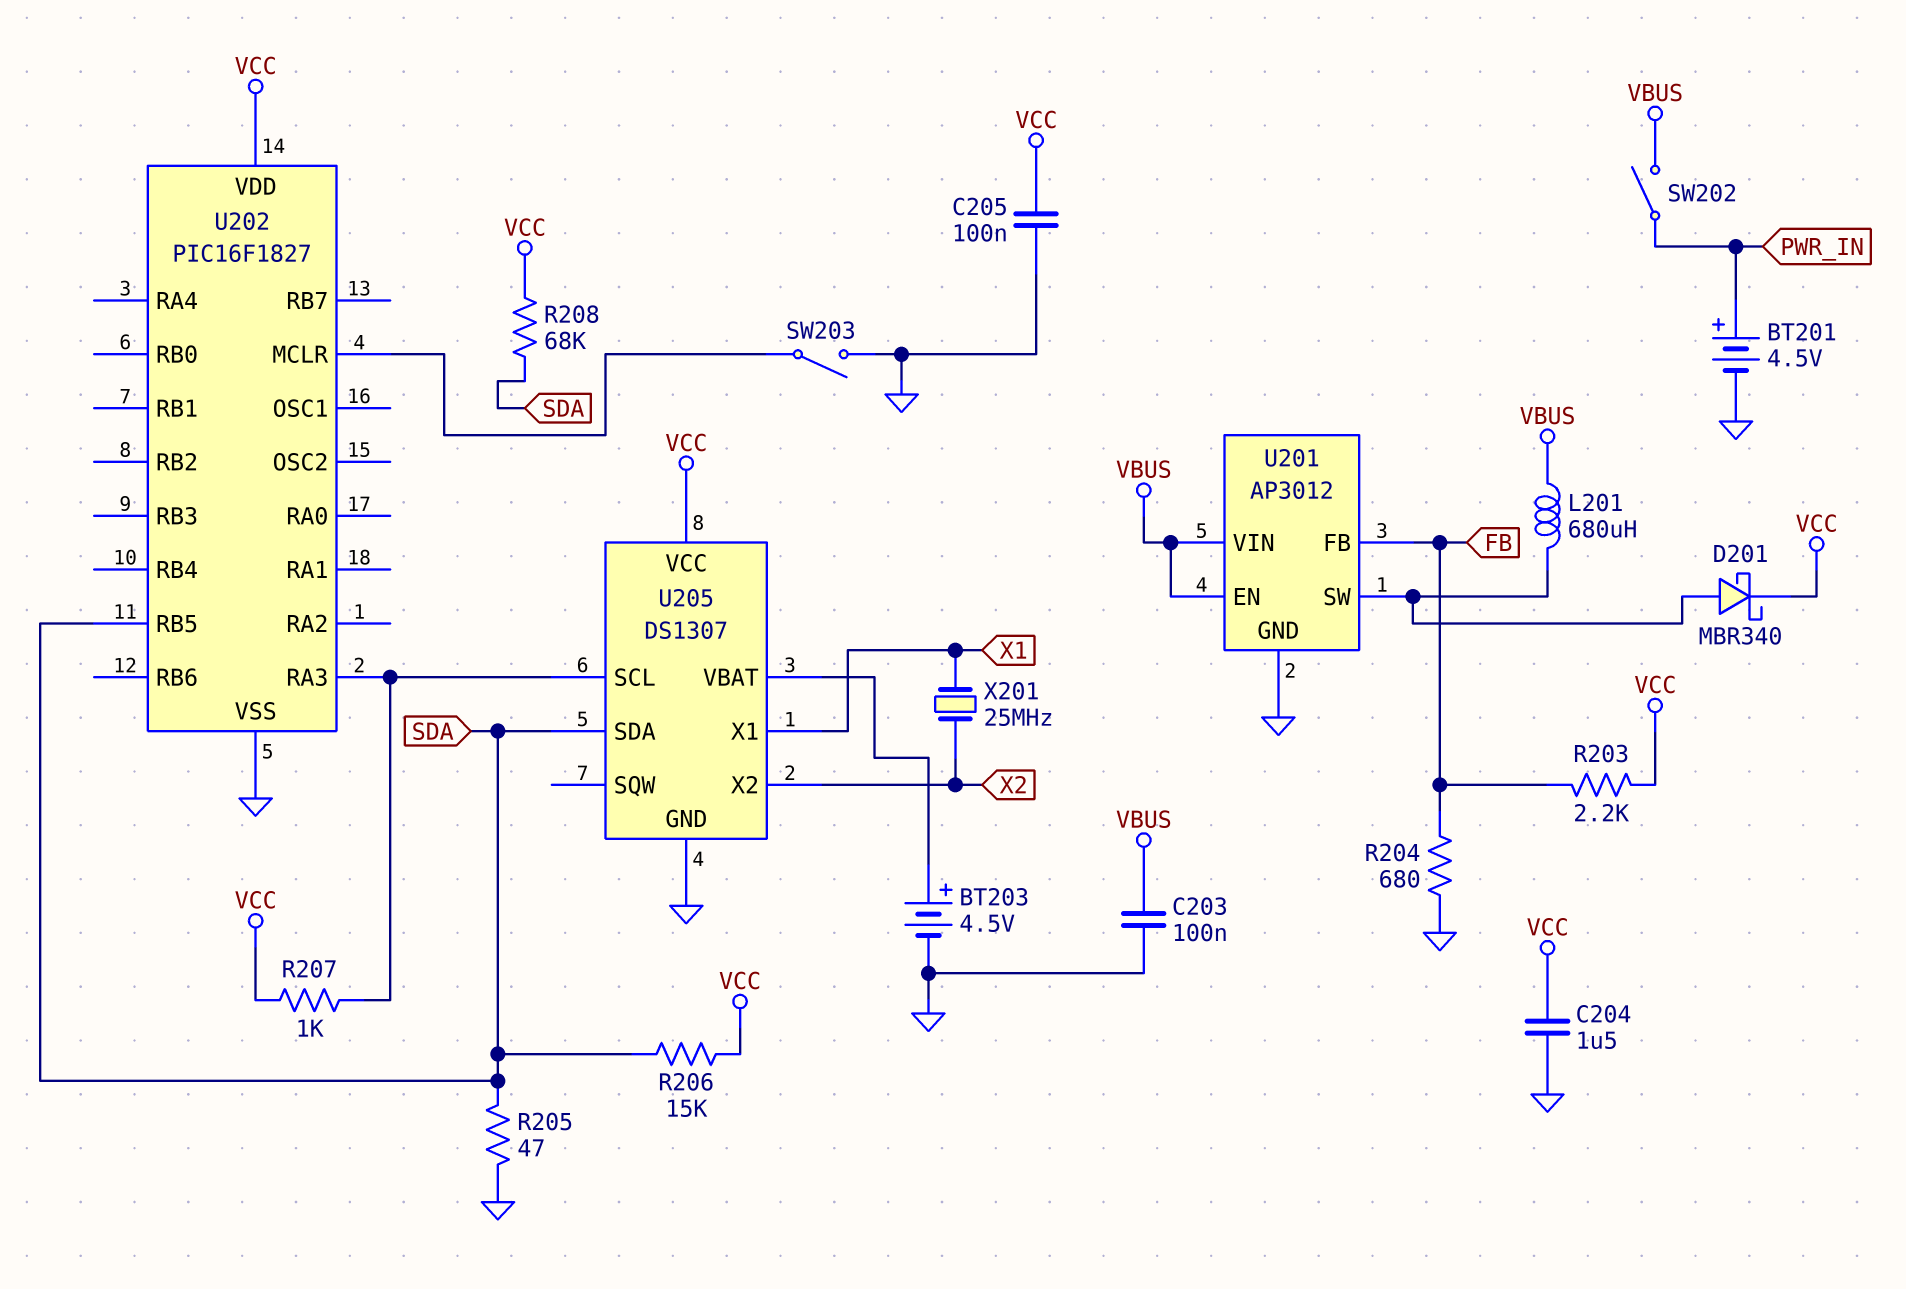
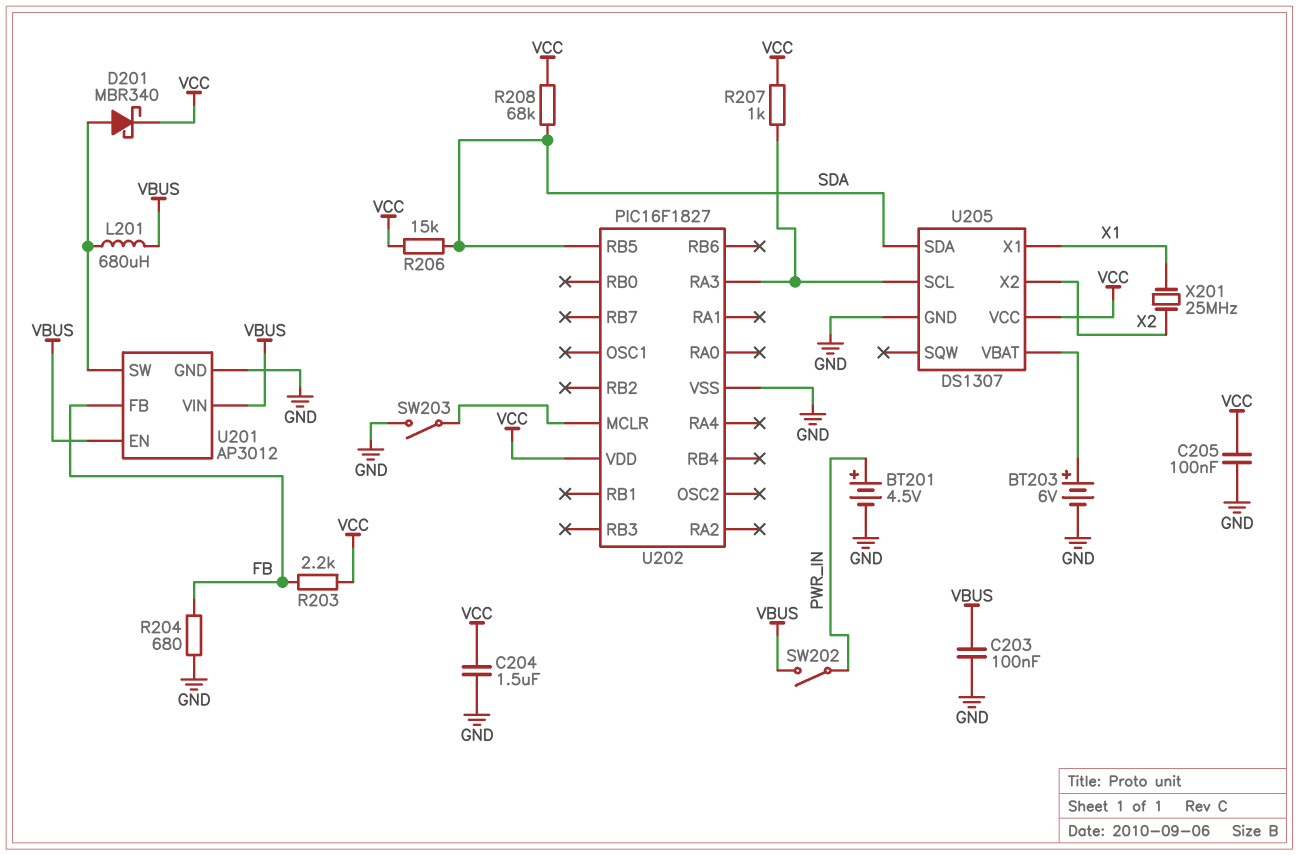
BT203: 4.5V (plus U205/VBAT, minus GND) -> 6V (plus U205/VBAT, minus GND)
R205: 47 (GND, SDA) -> none

